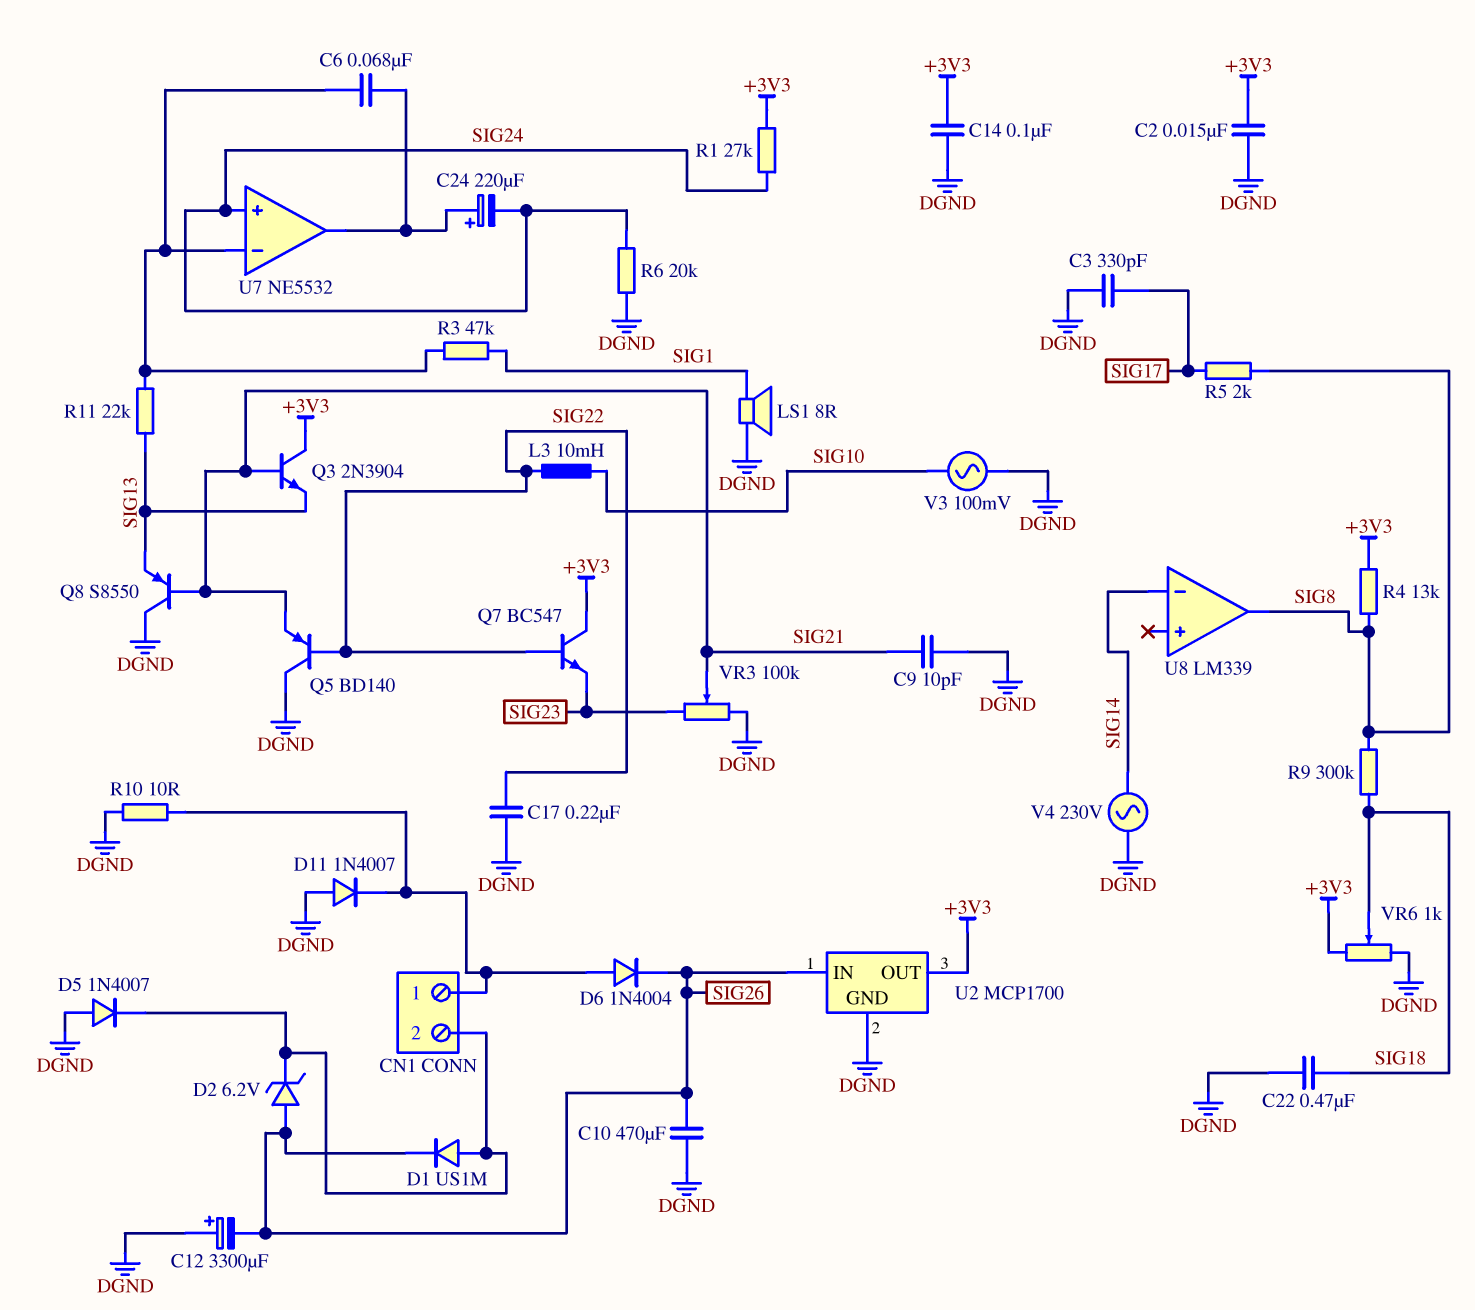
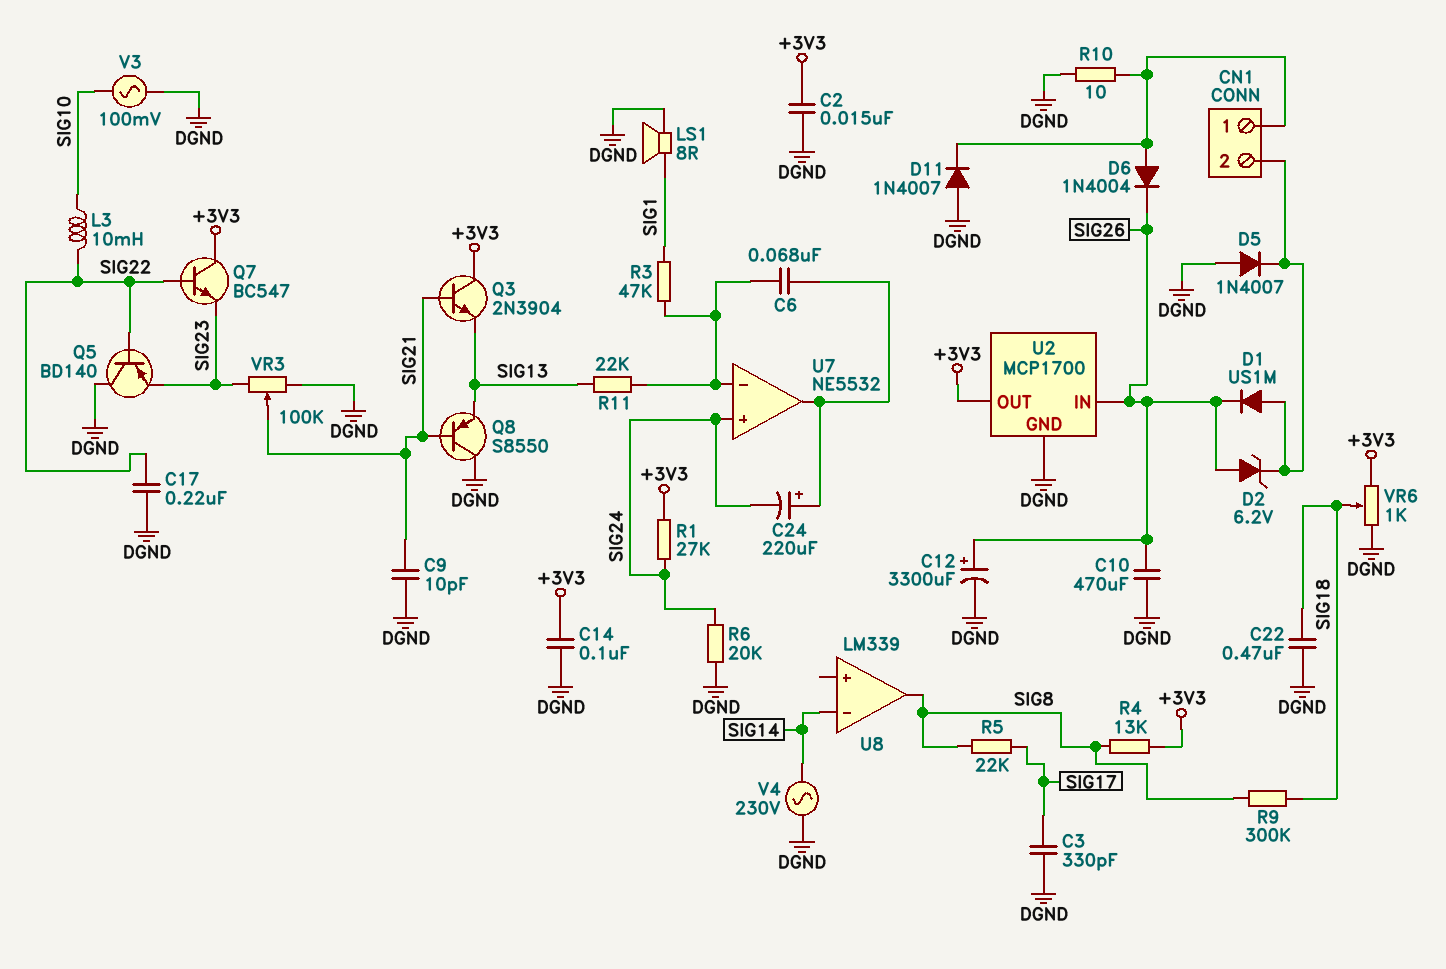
C12: 3300uF (plus DGND, minus SIG26) -> 3300uF (plus SIG26, minus DGND)
Q5: PNP BD140 (B SIG22, C DGND, E SIG21) -> PNP BD140 (B SIG22, C DGND, E SIG23)
R5: 2k (SIG8, SIG17) -> 22k (SIG8, SIG17)

